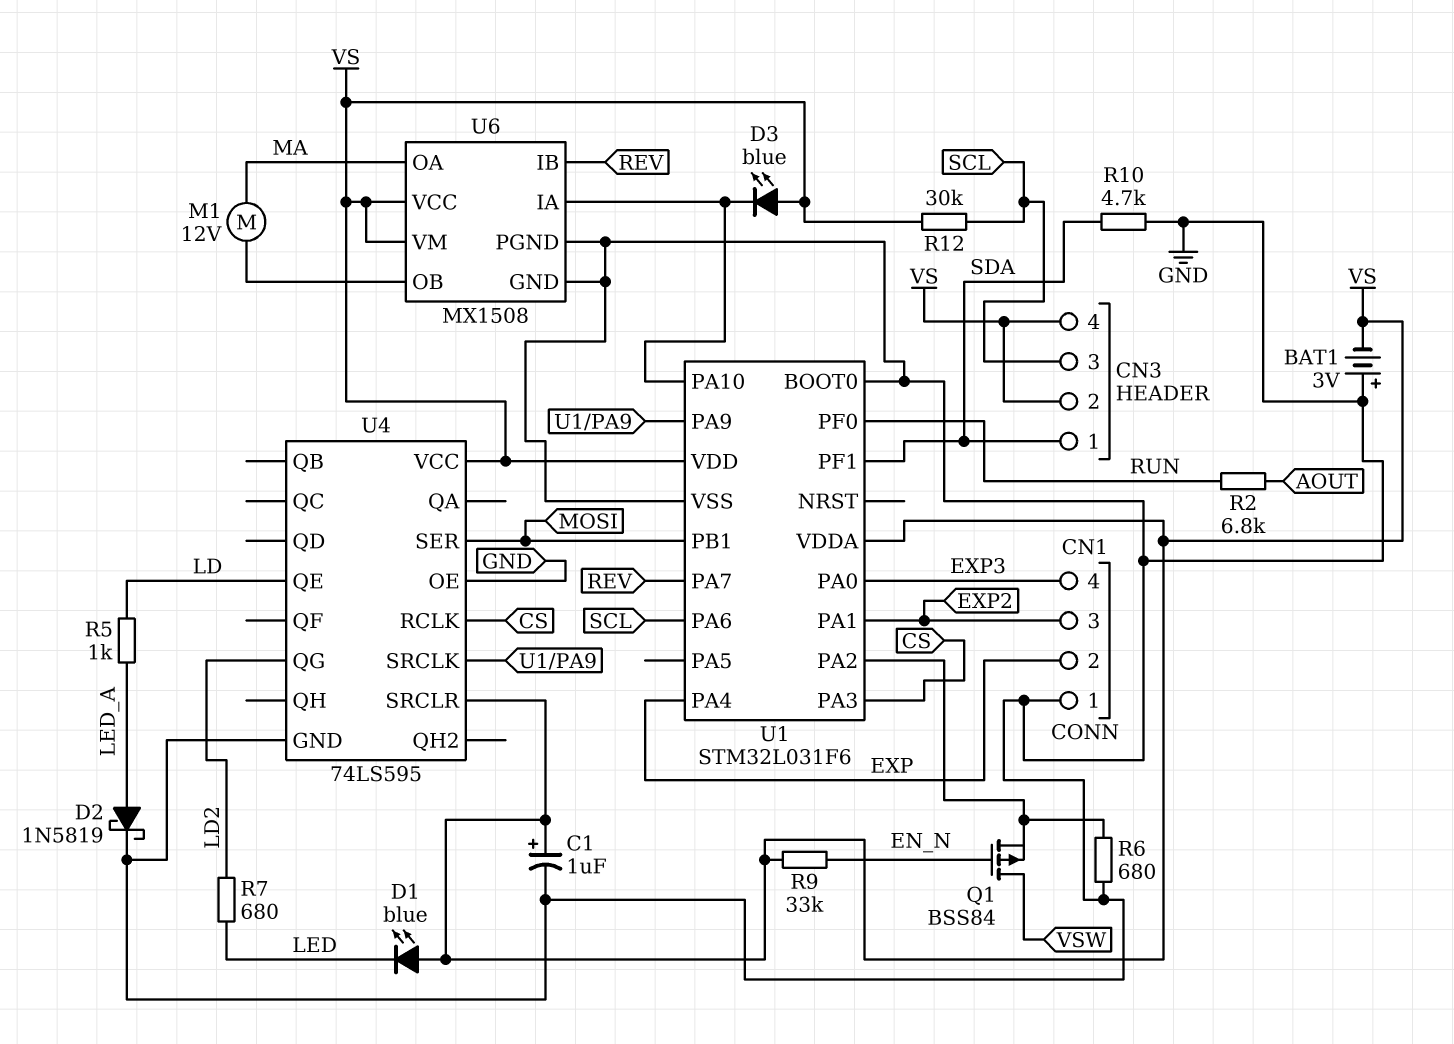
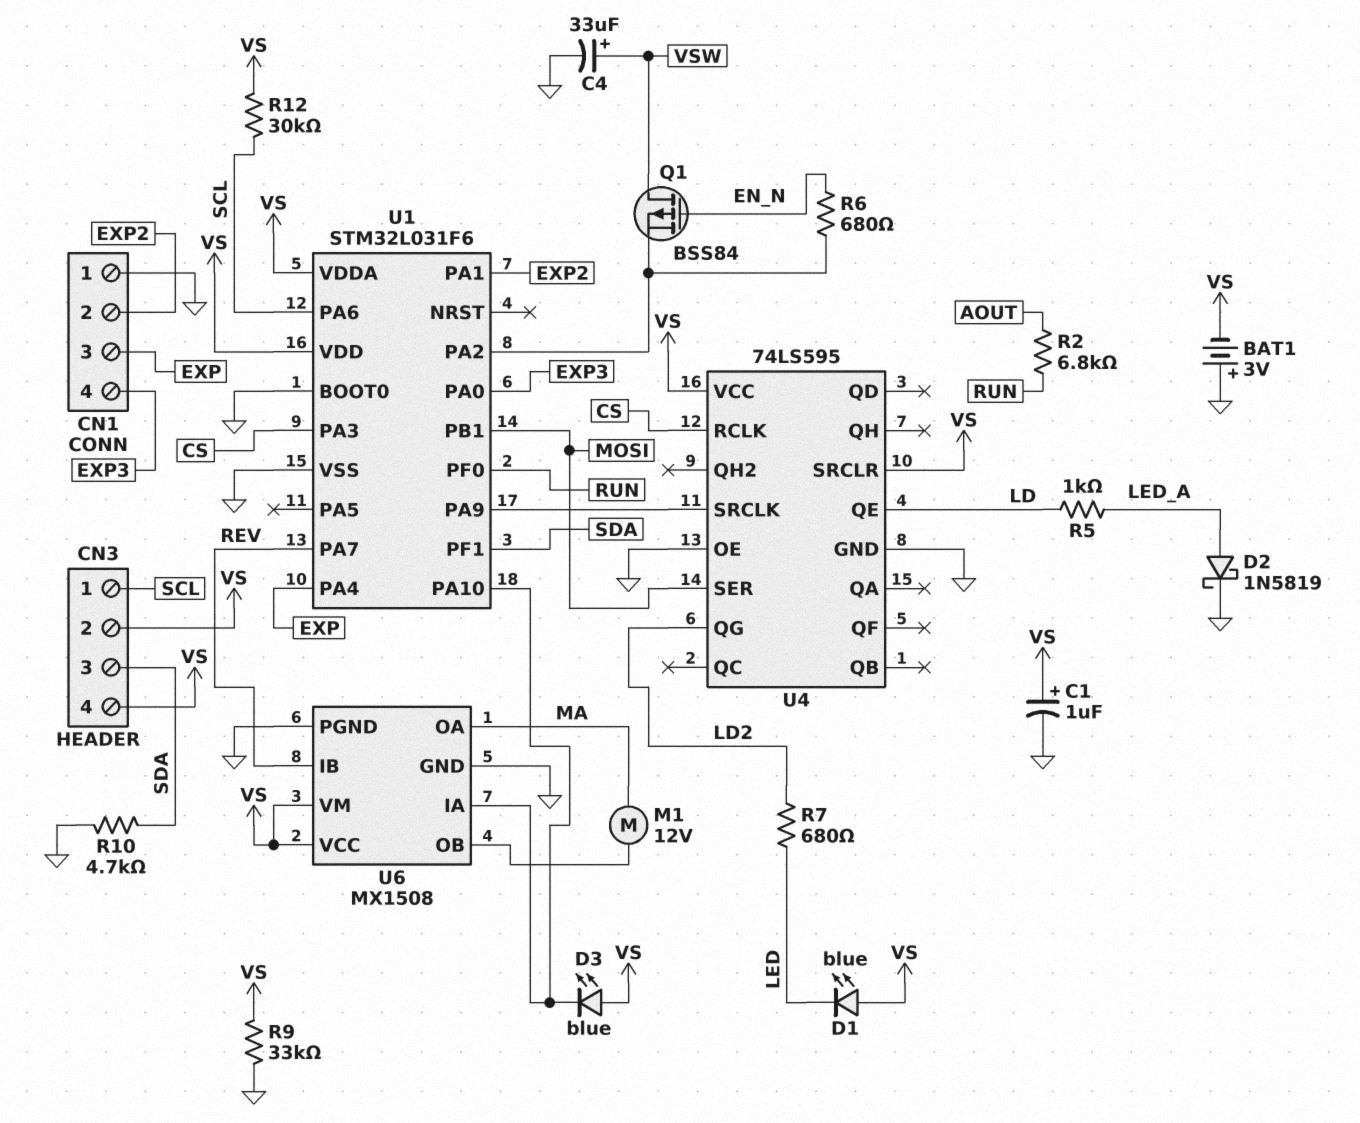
C4: none -> 33uF (plus VSW, minus GND)
CN1 pin 2: EXP -> EXP2
CN1 pin 3: EXP2 -> EXP
CN3 pin 1: SDA -> SCL
CN3 pin 3: SCL -> SDA
R6: 680 (GND, U1/PA2) -> 680 (EN_N, U1/PA2)
R9: 33k (EN_N, VS) -> 33k (GND, VS)

